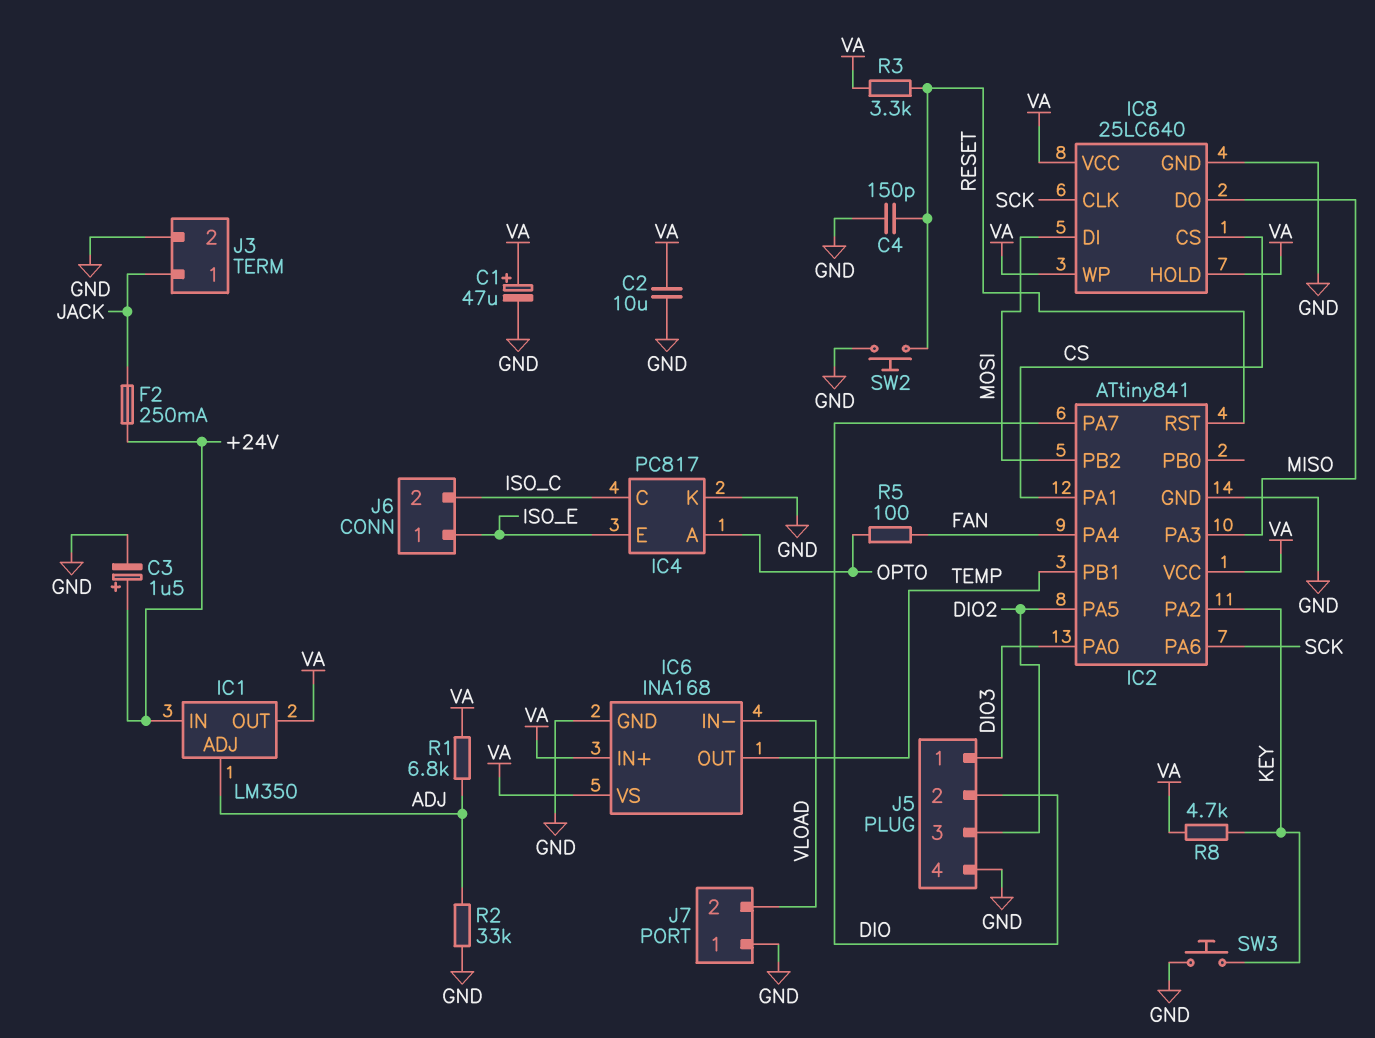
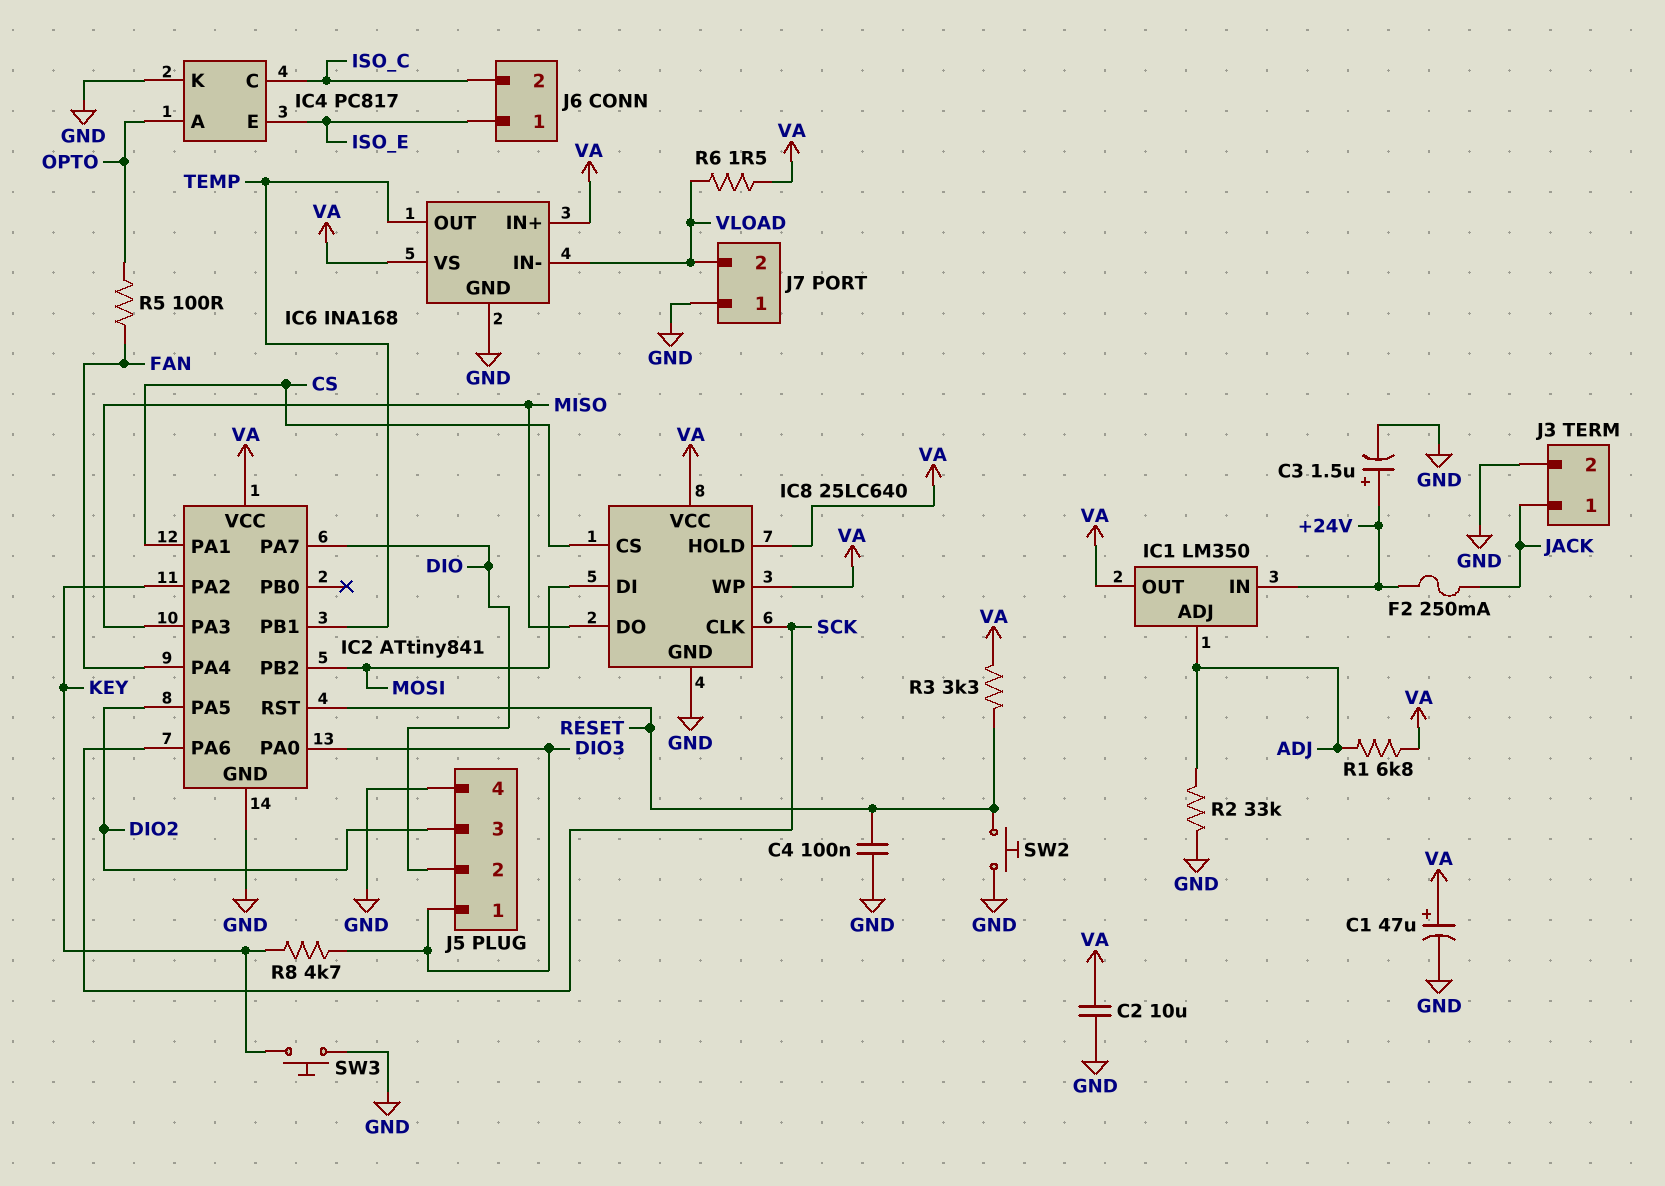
C4: 150pF (GND, RESET) -> 100nF (GND, RESET)
R6: none -> 1.5 (VA, VLOAD)
R8: 4.7k (KEY, VA) -> 4.7k (DIO3, KEY)

